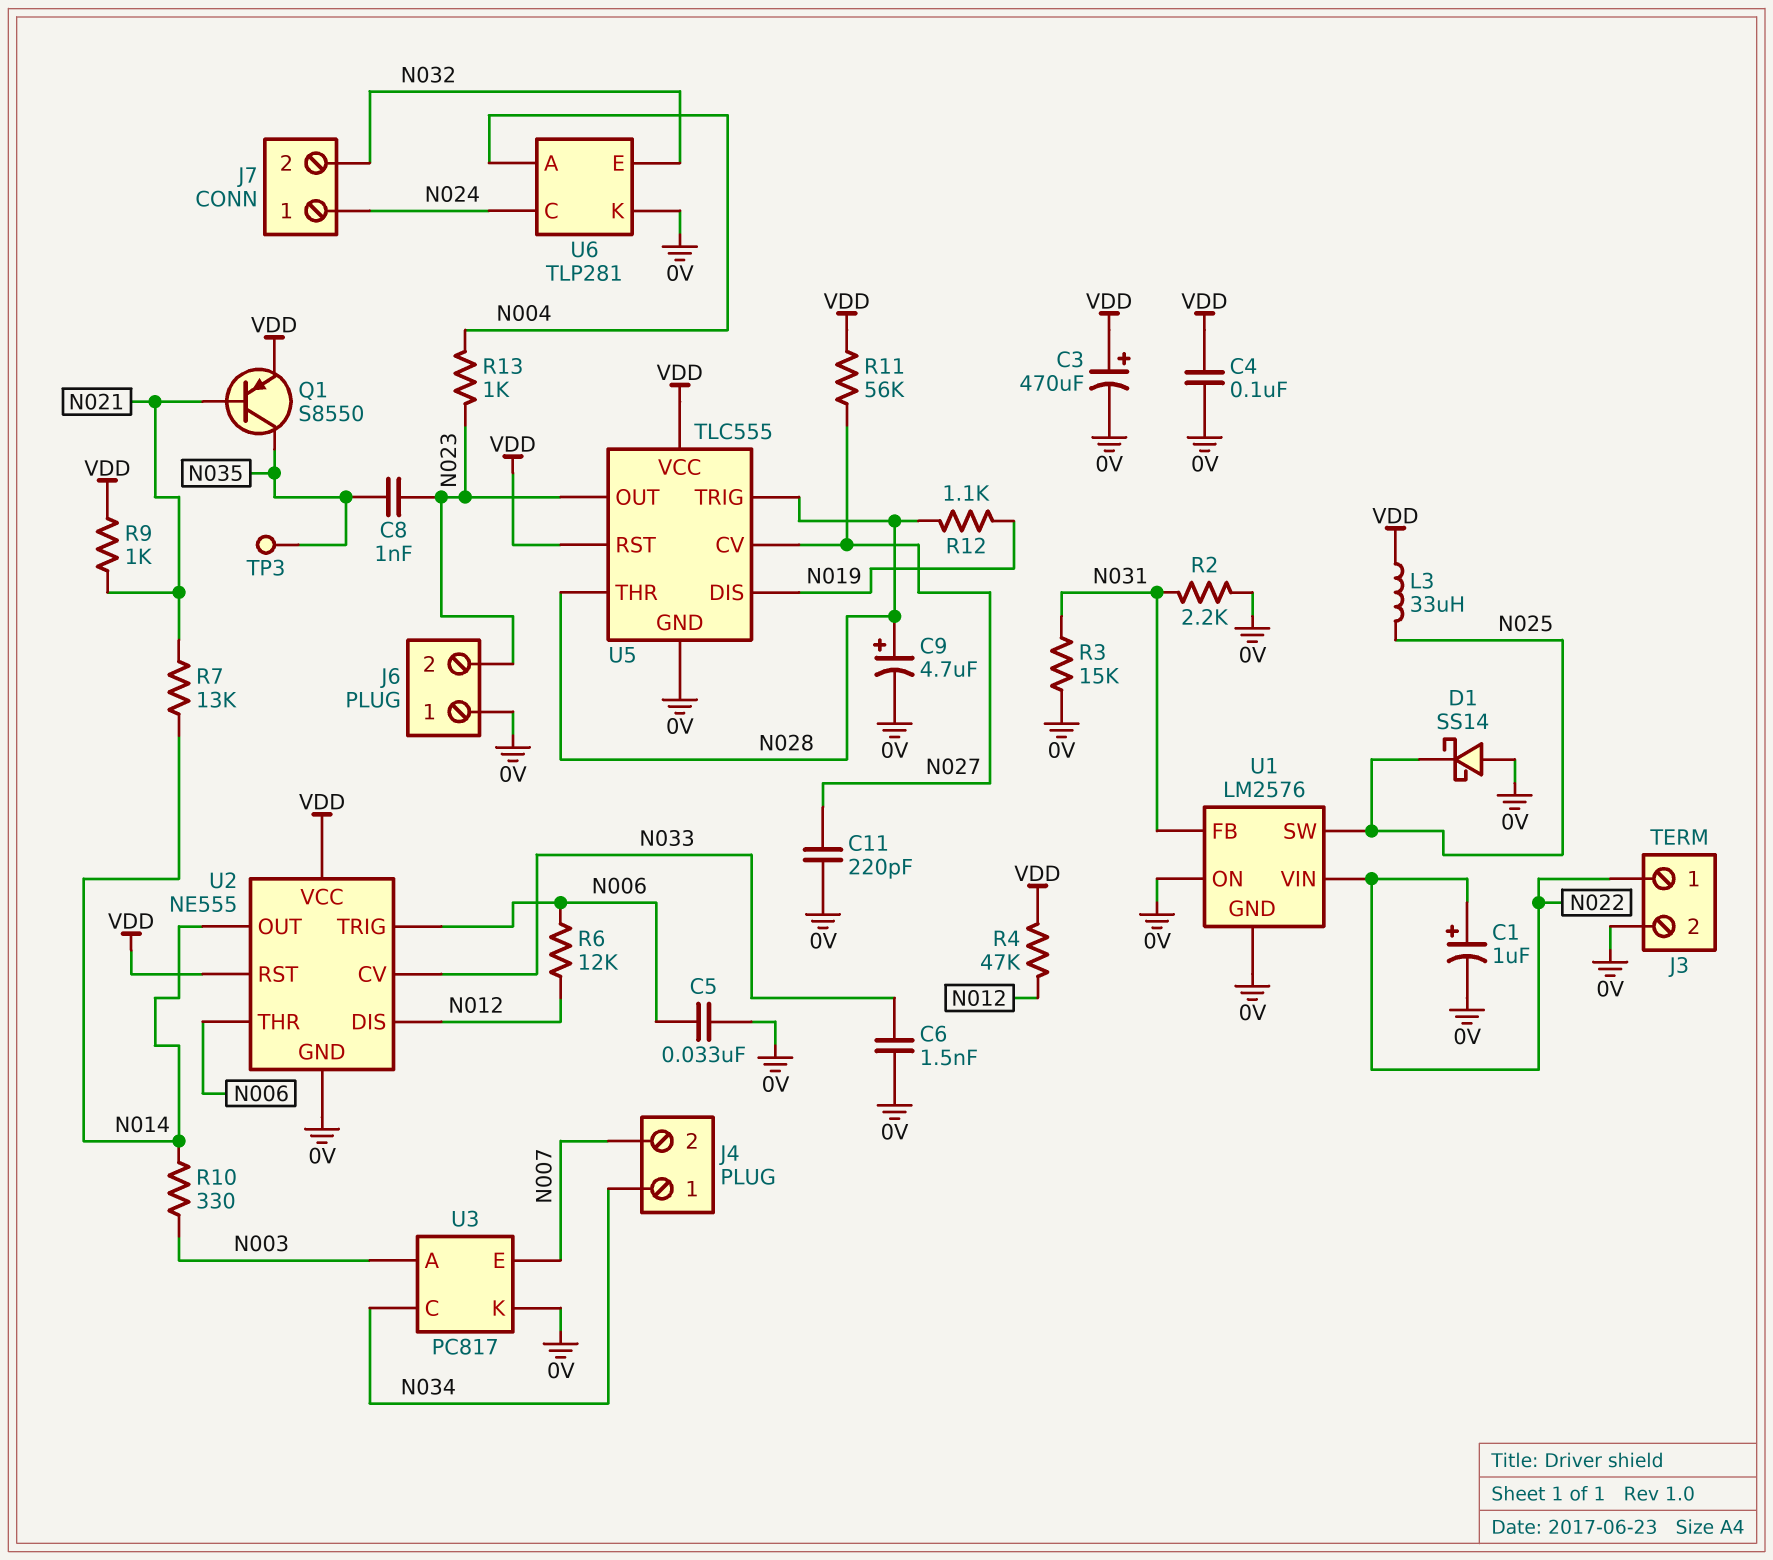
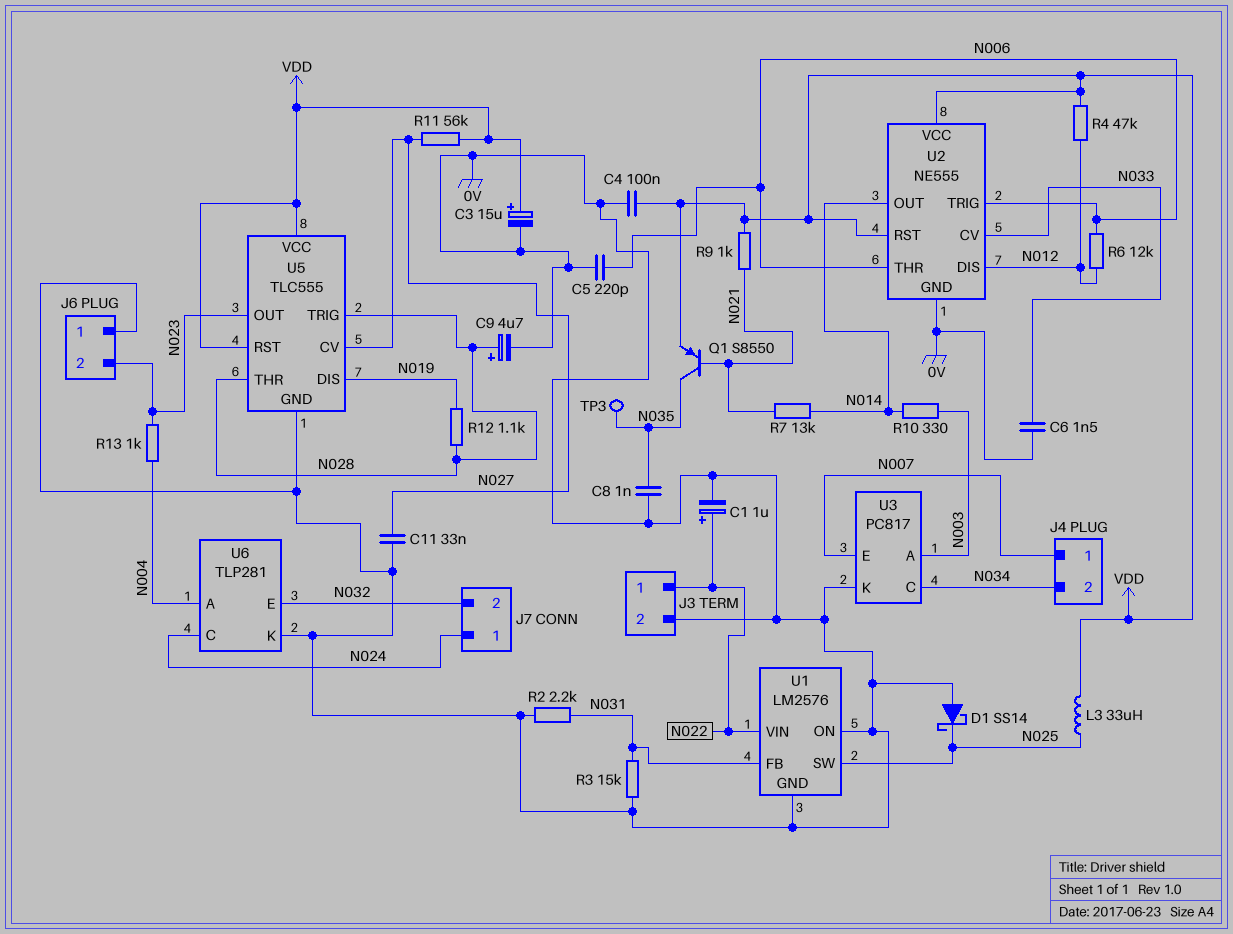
C3: 470uF (plus VDD, minus 0V) -> 15uF (plus VDD, minus 0V)
C5: 33nF (0V, N006) -> 220pF (0V, N006)
C8: 1nF (N023, N035) -> 1nF (0V, N035)
C11: 220pF (0V, N027) -> 33nF (0V, N027)
J4 pin 1: N034 -> N007
J4 pin 2: N007 -> N034

